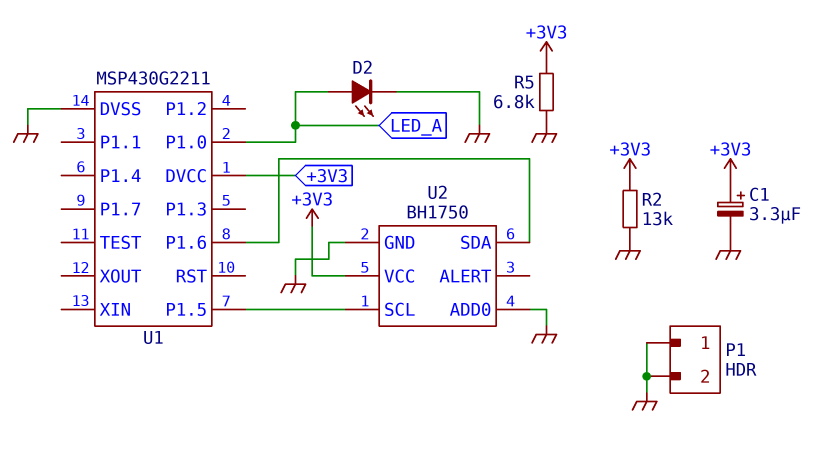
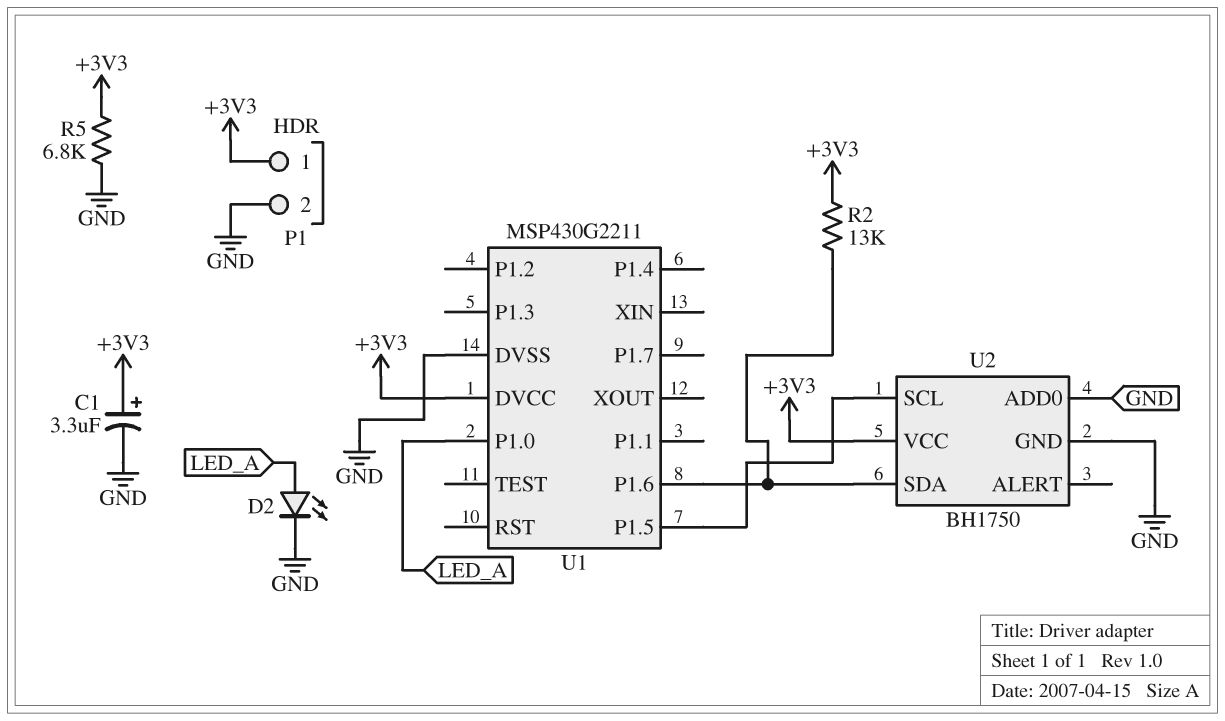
P1 pin 1: GND -> +3V3
R2: 13k (+3V3, GND) -> 13k (+3V3, U1/P1.6)

